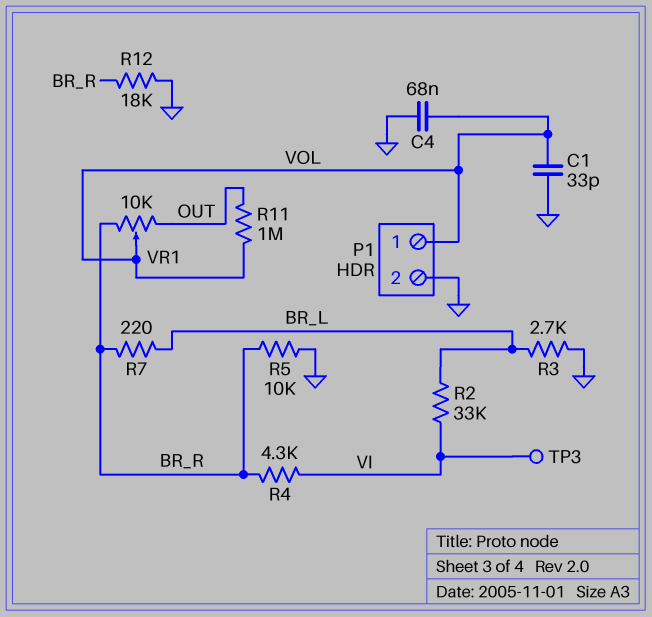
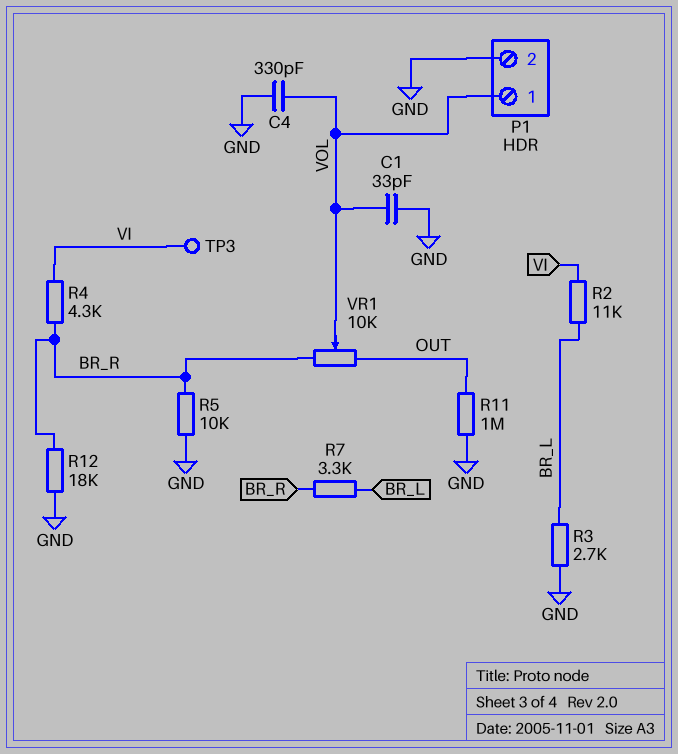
C4: 68nF (GND, VOL) -> 330pF (GND, VOL)
R2: 33k (BR_L, VI) -> 11k (BR_L, VI)
R7: 220 (BR_L, BR_R) -> 3.3k (BR_L, BR_R)
R11: 1M (OUT, VOL) -> 1M (GND, OUT)

